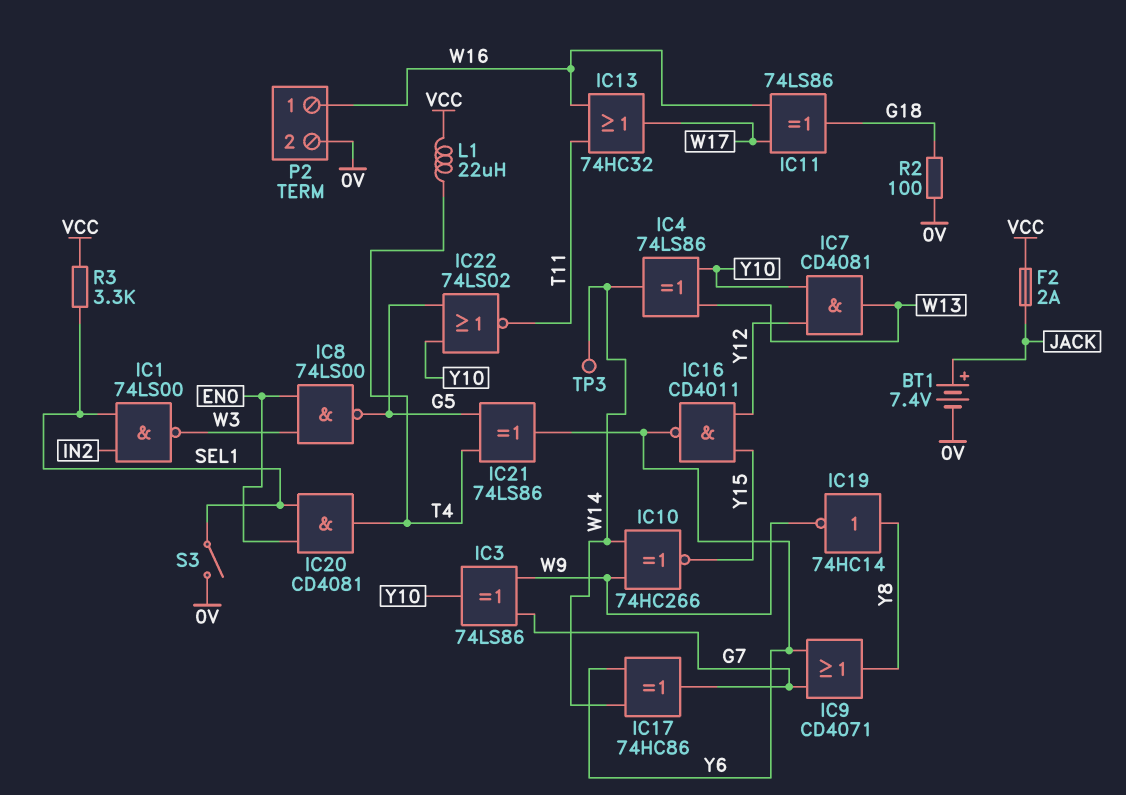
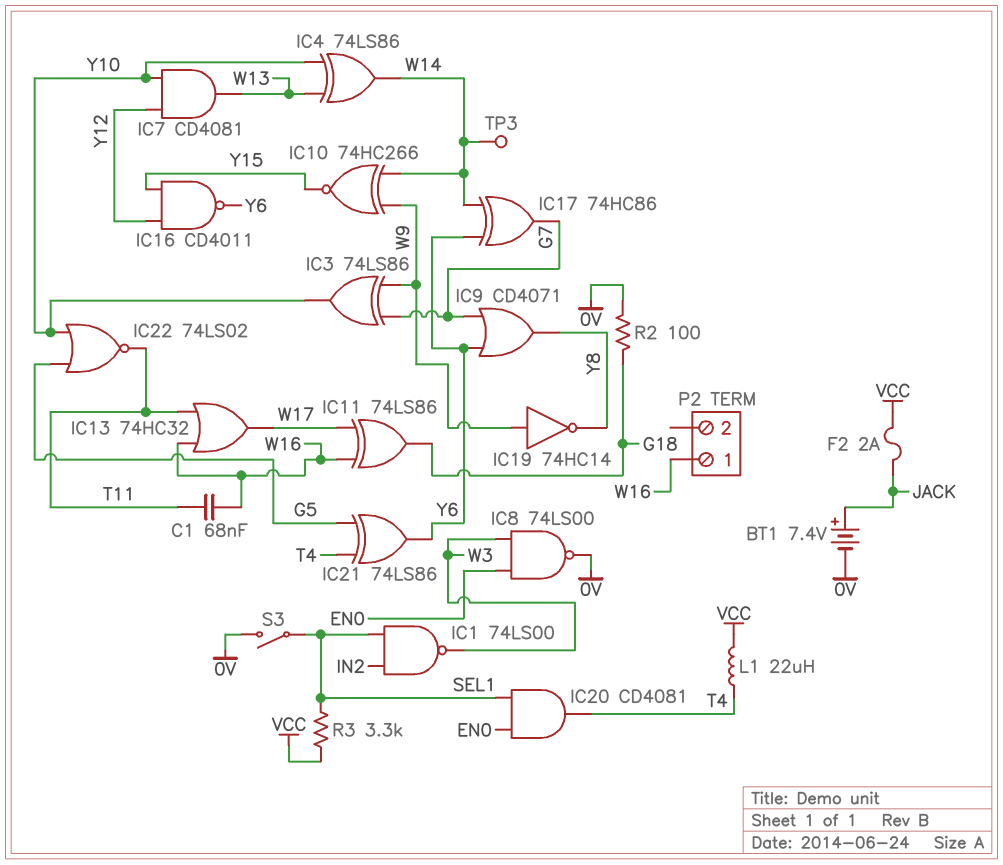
C1: none -> 68nF (T11, W16)
IC8: NAND 74LS00 (in EN0, in W3, out G5) -> NAND 74LS00 (in EN0, in W3, out 0V)
IC19: NOT 74HC14 (in Y8, out W9) -> NOT 74HC14 (in W9, out Y8)
P2 pin 2: 0V -> none

